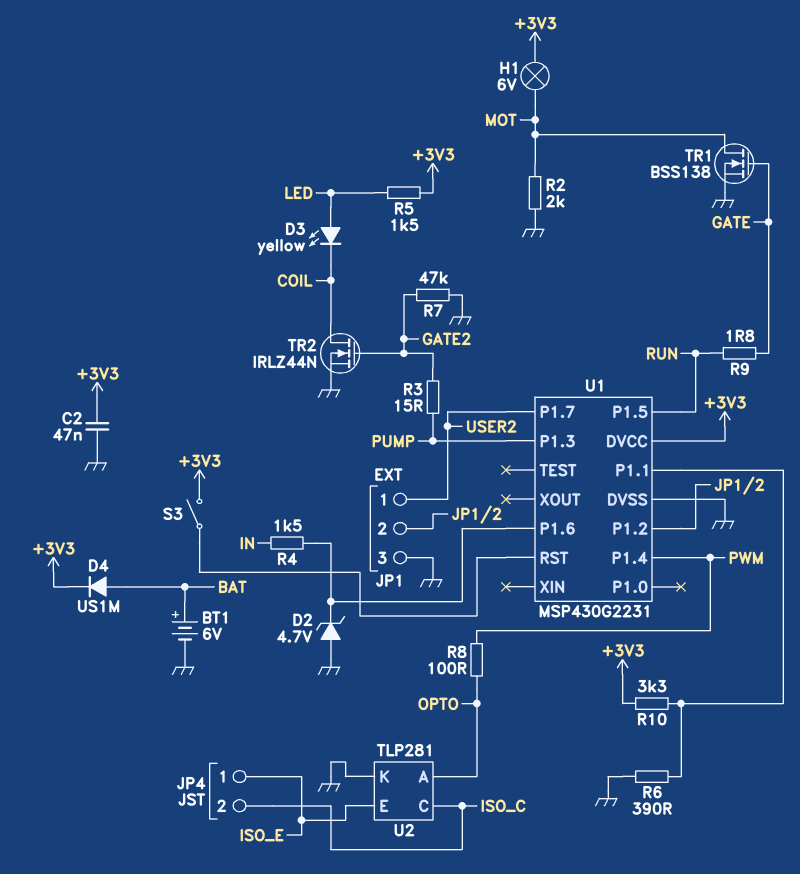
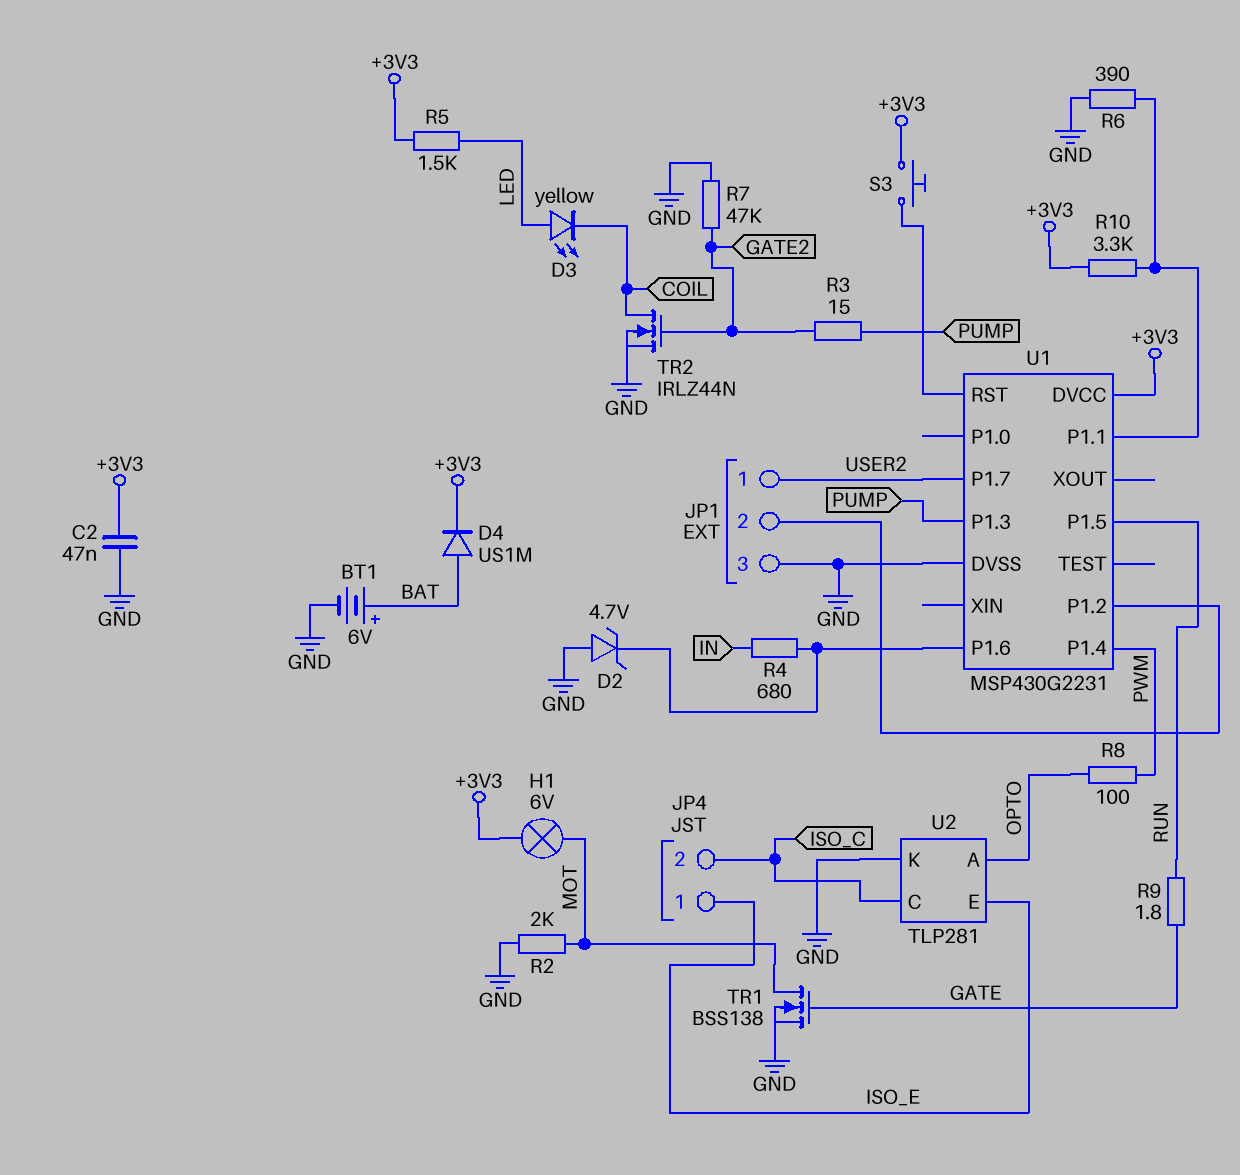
R4: 1.5k (IN, U1/P1.6) -> 680 (IN, U1/P1.6)
S3: switch (+3V3, U1/RST) -> button (+3V3, U1/RST)

